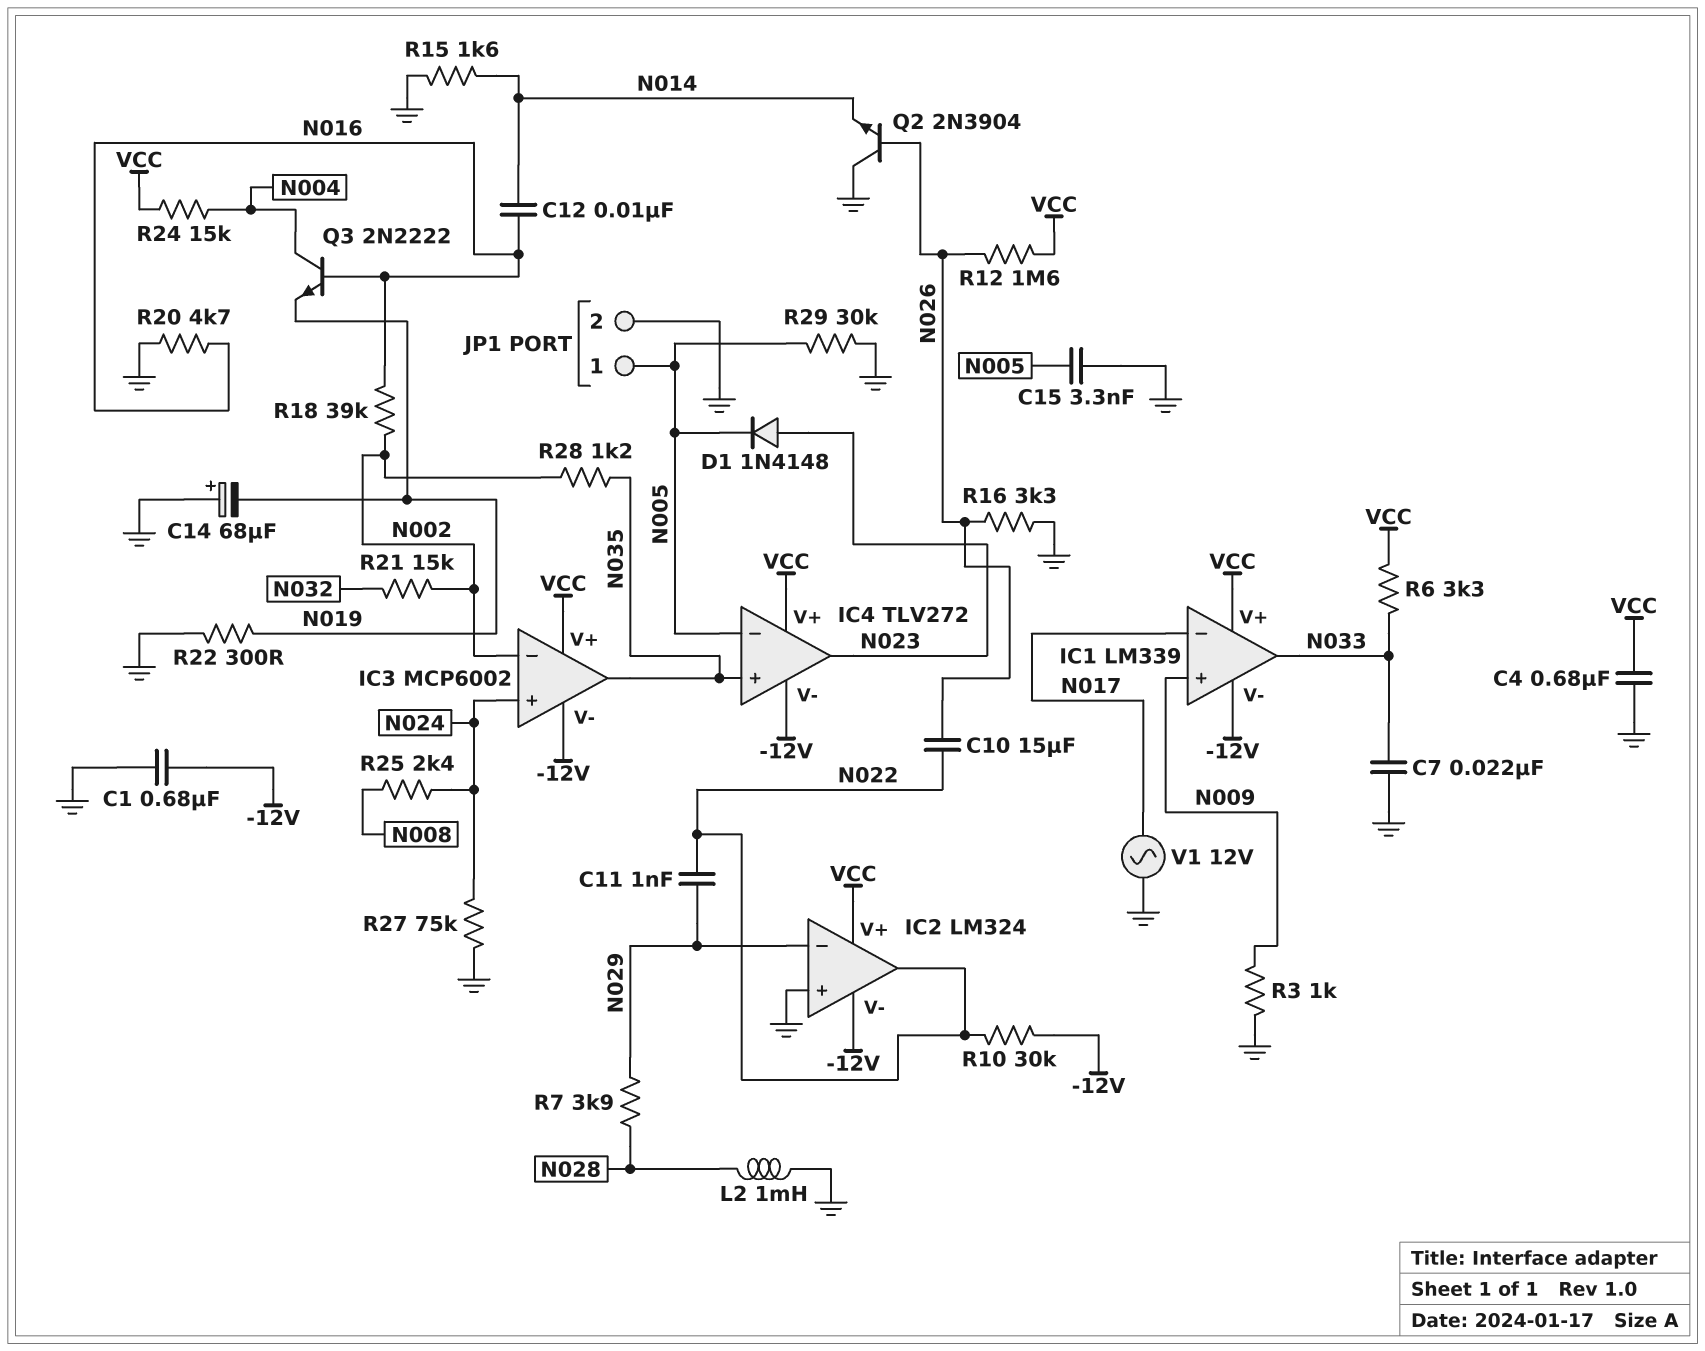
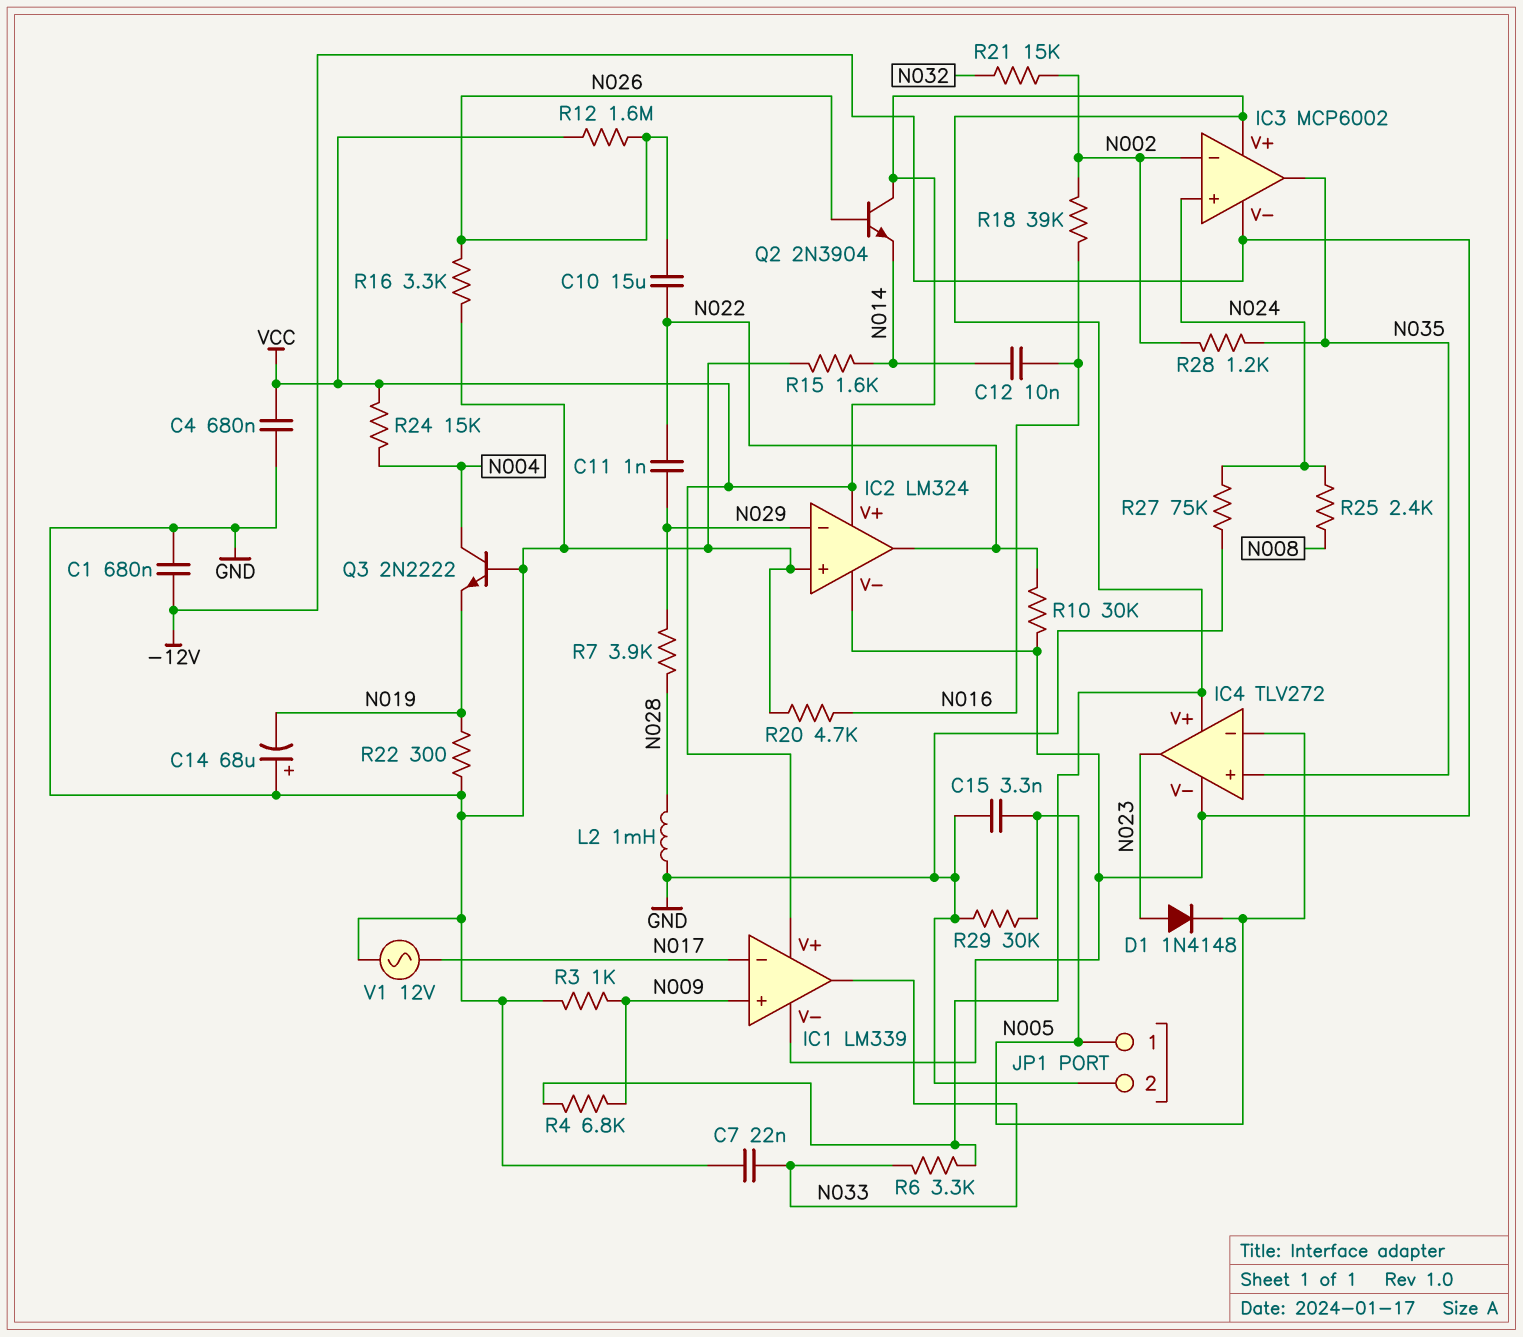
Q2: NPN 2N3904 (B N026, C GND, E N014) -> NPN 2N3904 (B N026, C VCC, E N014)
Q3: NPN 2N2222 (B N016, C N004, E N019) -> NPN 2N2222 (B GND, C N004, E N019)
R4: none -> 6.8k (N009, VCC)

